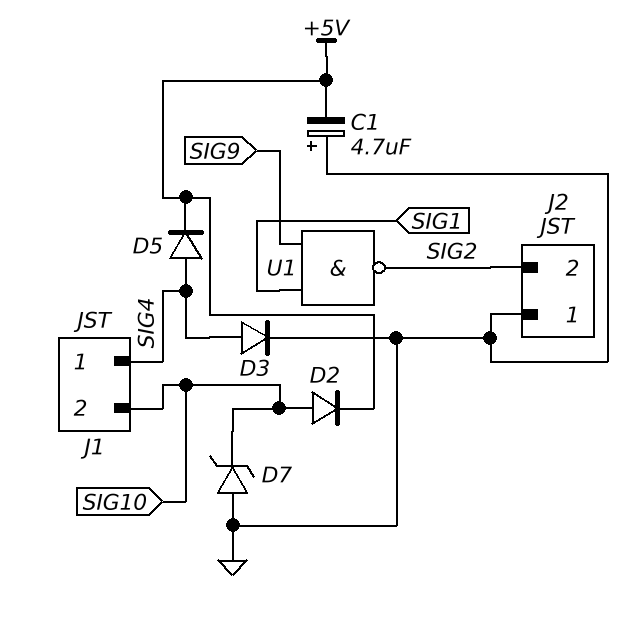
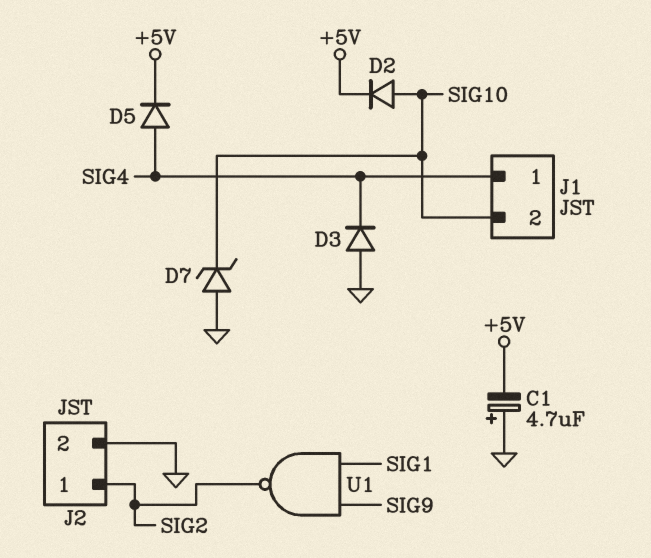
D3: diode (A SIG4, K GND) -> diode (A GND, K SIG4)
J2 pin 1: GND -> SIG2
J2 pin 2: SIG2 -> GND

